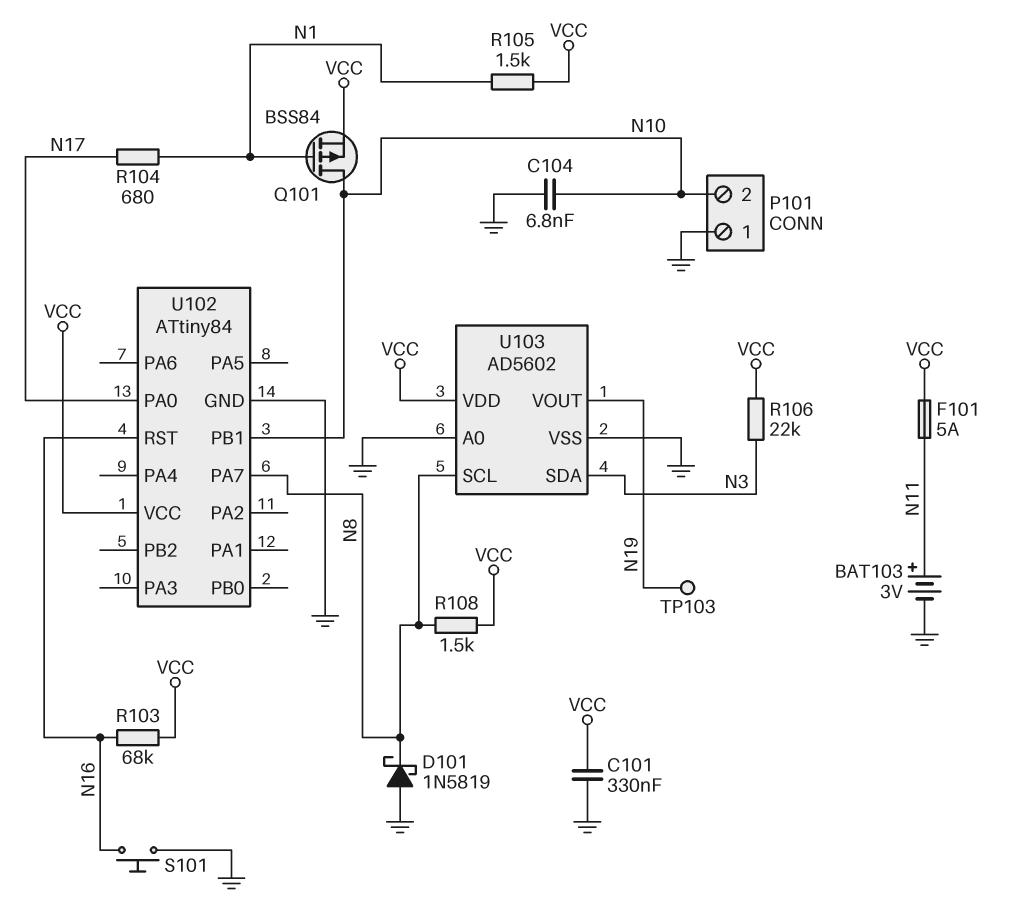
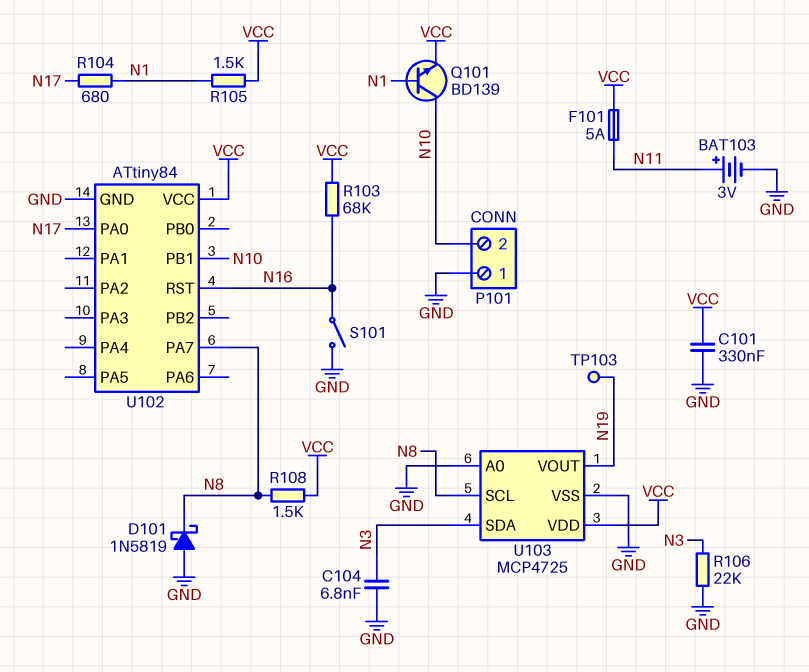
C104: 6.8nF (GND, N10) -> 6.8nF (GND, N3)
Q101: PMOS BSS84 (G N1, D N10, S VCC) -> NPN BD139 (B N1, C N10, E VCC)
R106: 22k (N3, VCC) -> 22k (GND, N3)
S101: button (GND, N16) -> switch (GND, N16)
U103: AD5602 -> MCP4725

